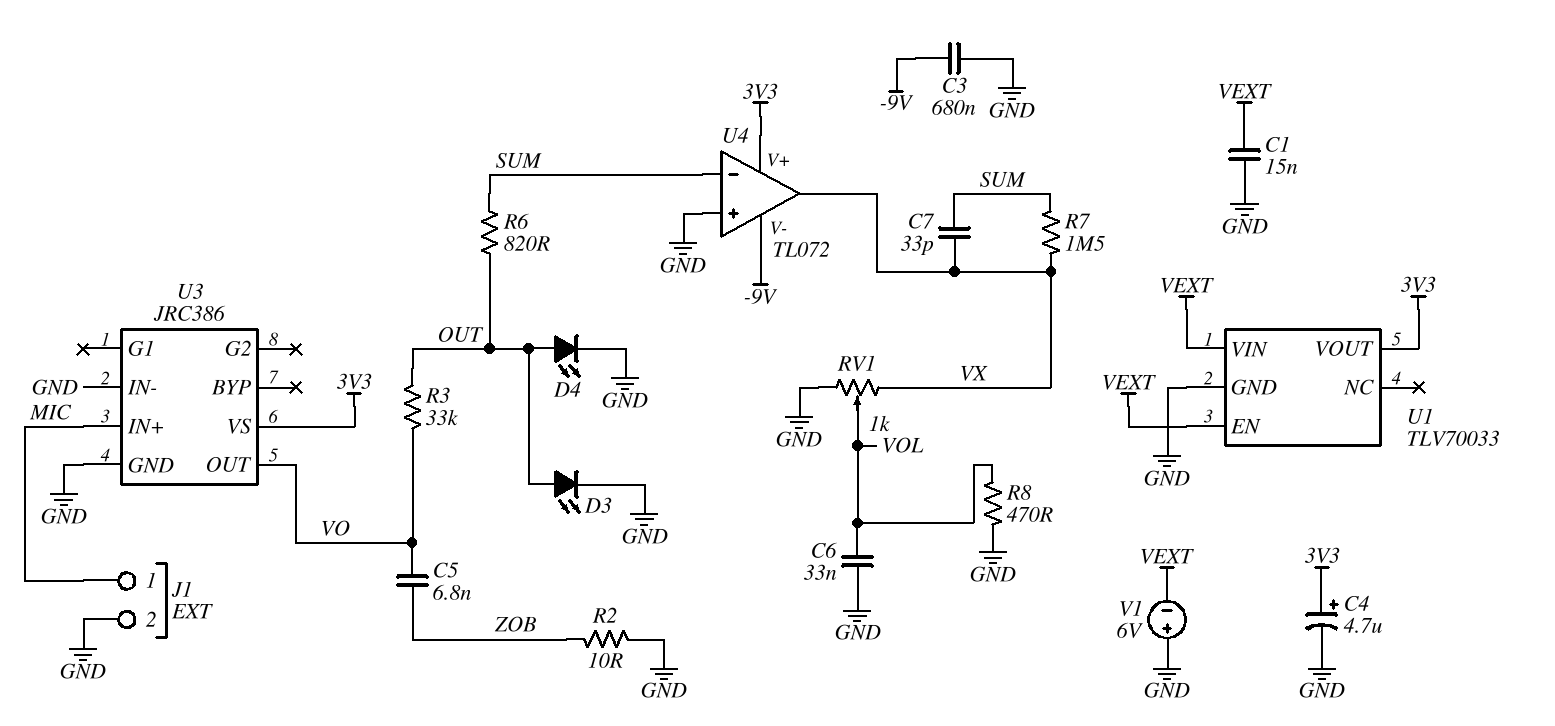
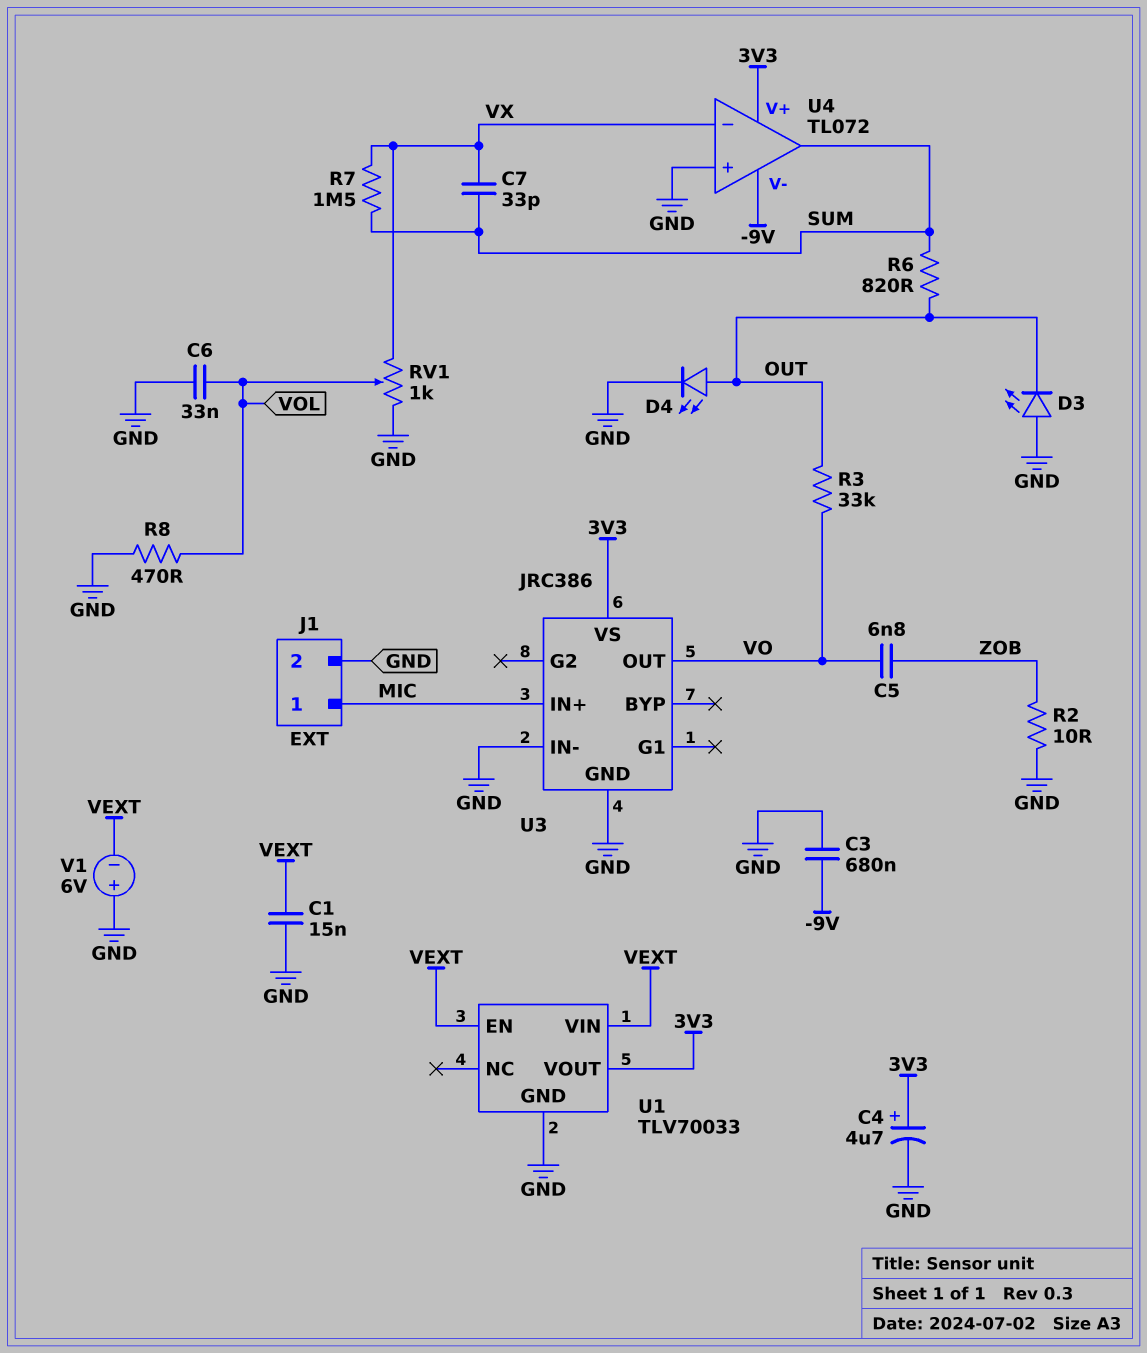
D3: LED (A OUT, K GND) -> LED (A GND, K OUT)
U4 pin in-: SUM -> VX
U4 pin out: VX -> SUM

